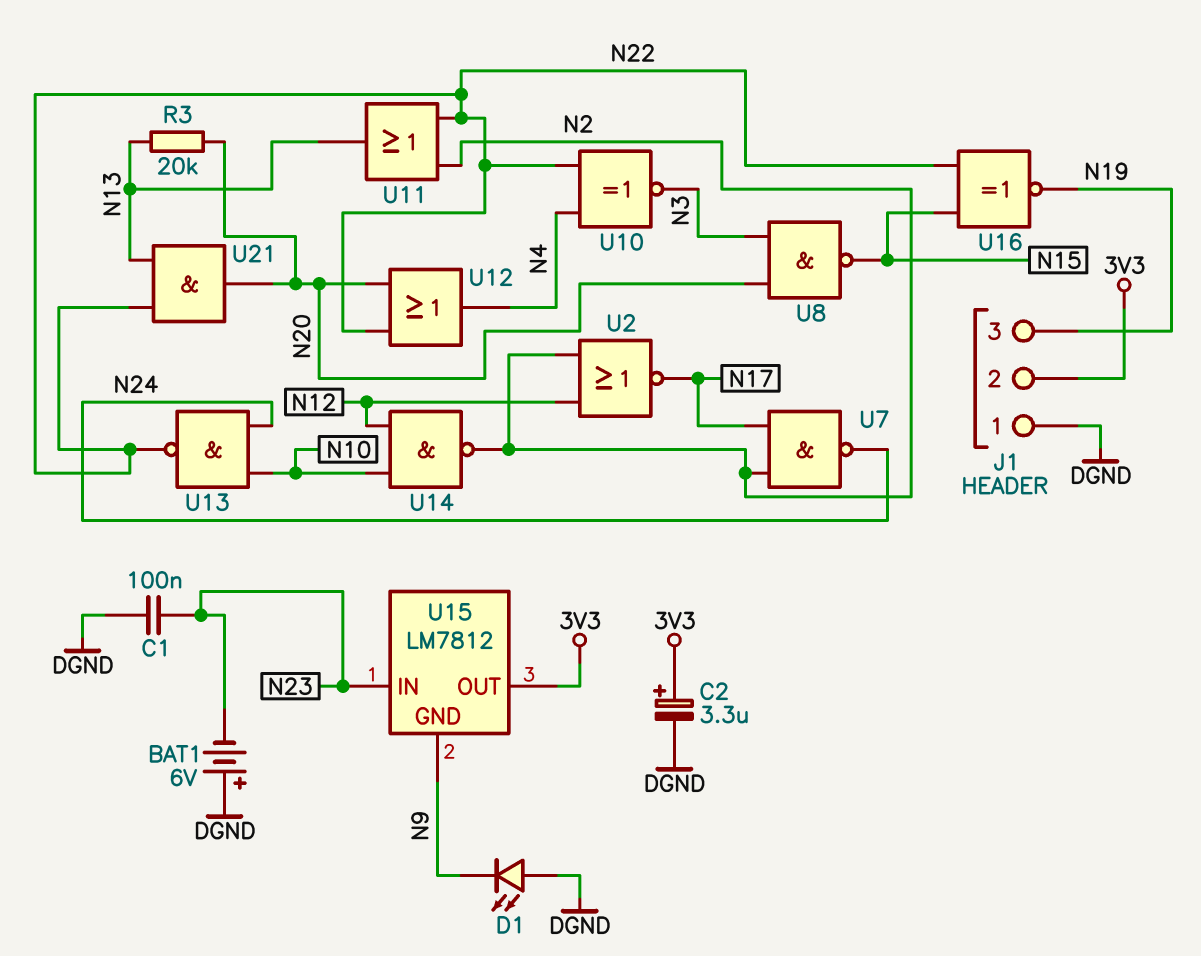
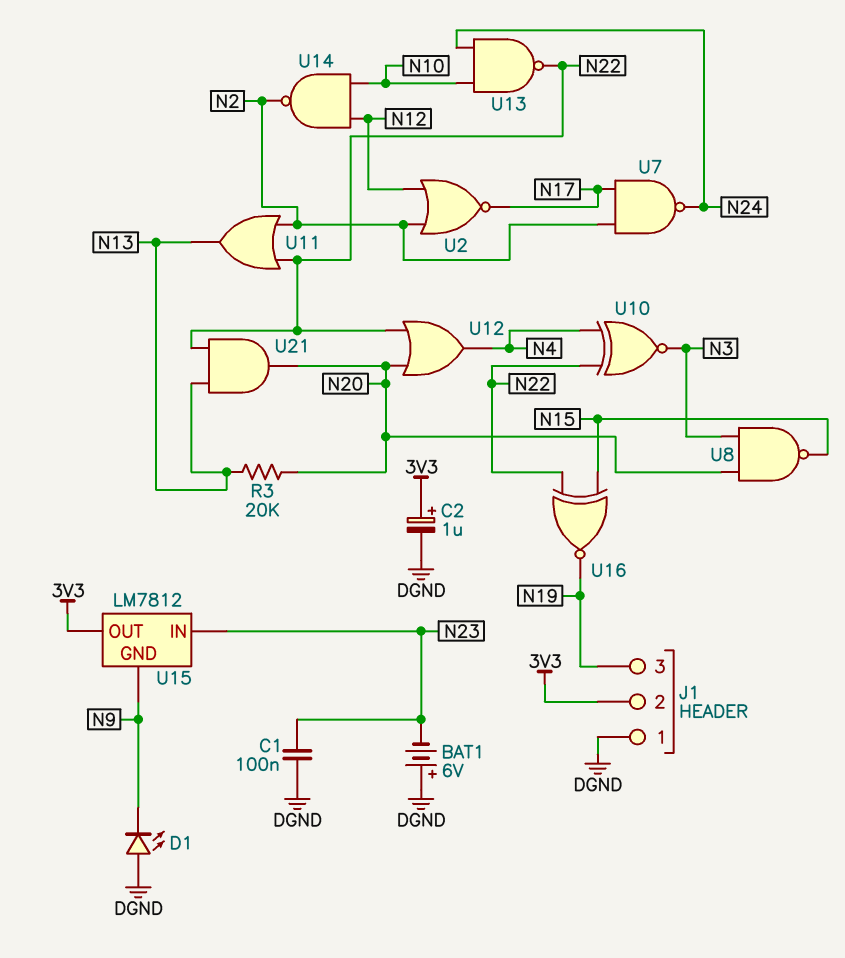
C2: 3.3uF (plus 3V3, minus DGND) -> 1uF (plus 3V3, minus DGND)

